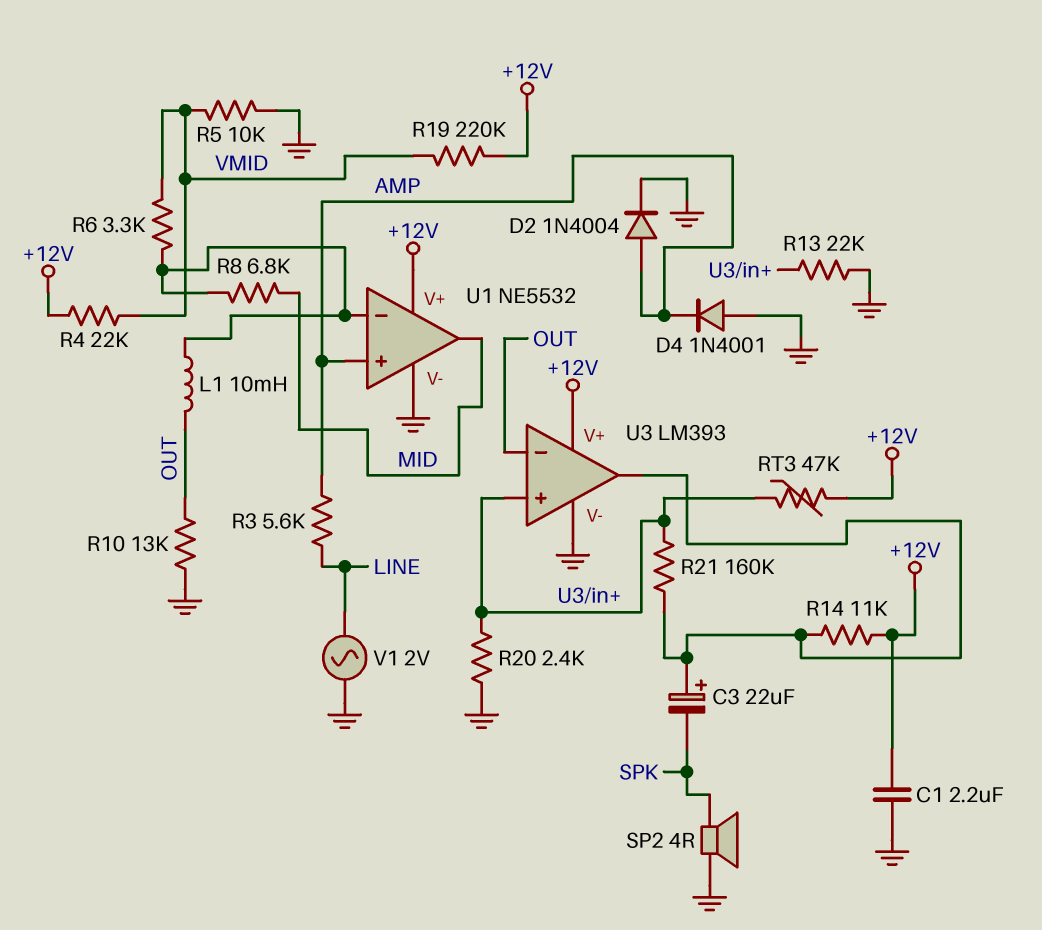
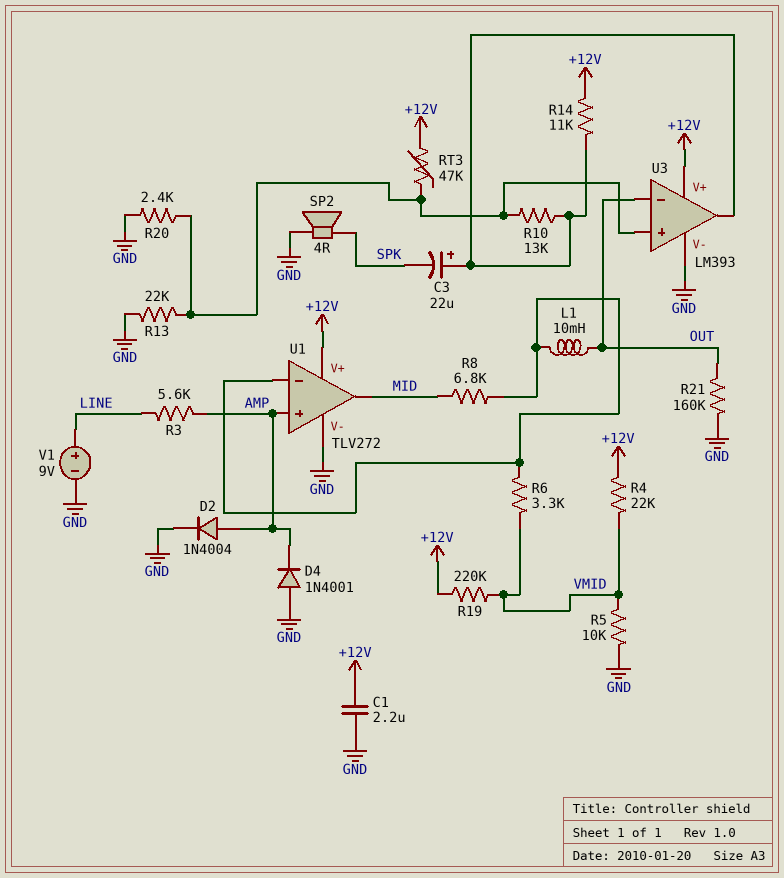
R10: 13k (GND, OUT) -> 13k (U3/in+, U3/out)
R21: 160k (U3/in+, U3/out) -> 160k (GND, OUT)
U1: NE5532 -> TLV272
V1: AC 2V (GND, LINE) -> 9V (plus LINE, minus GND)

